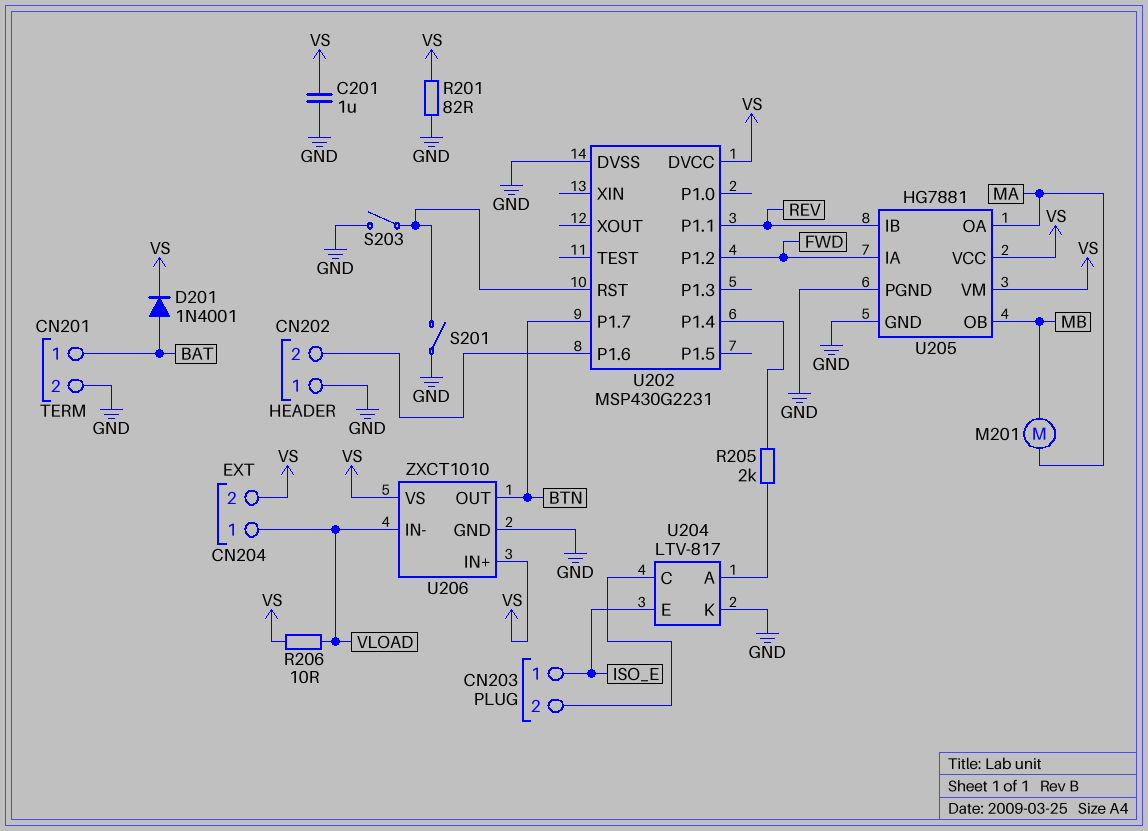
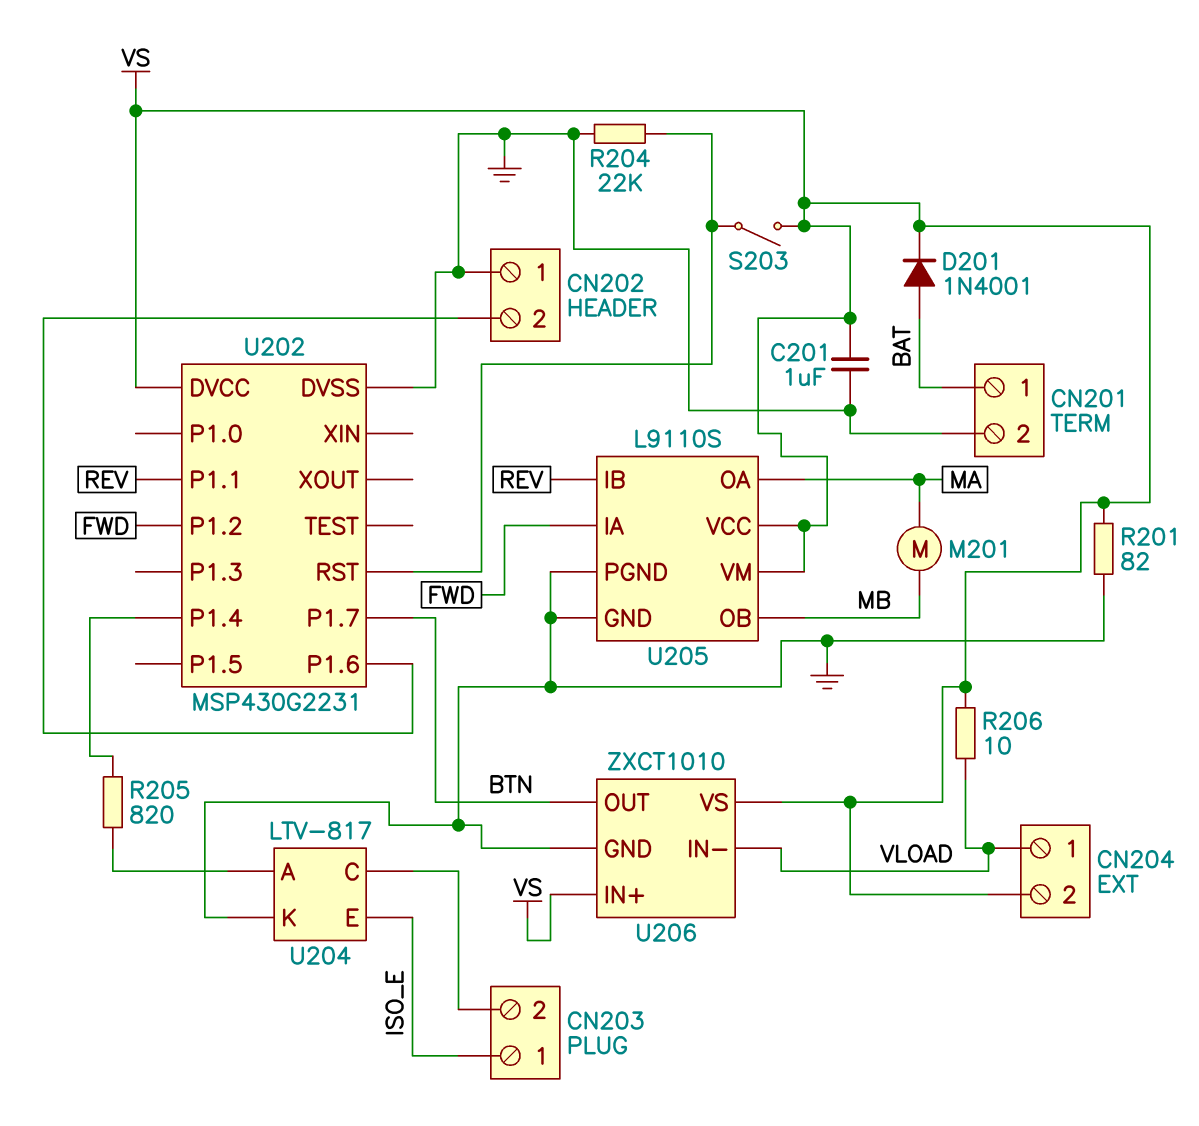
R204: none -> 22k (GND, U202/RST)
R205: 2k (U202/P1.4, U204/A) -> 820 (U202/P1.4, U204/A)
S201: switch (GND, U202/RST) -> none
S203: switch (GND, U202/RST) -> switch (U202/RST, VS)
U205: HG7881 -> L9110S

